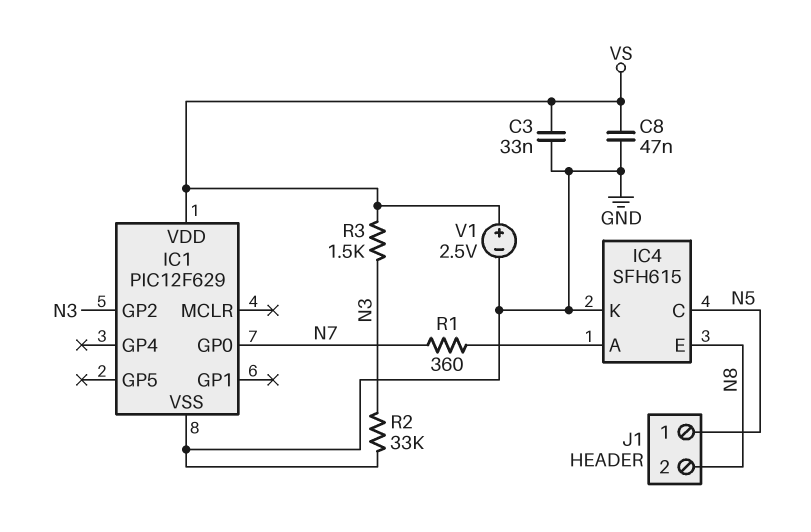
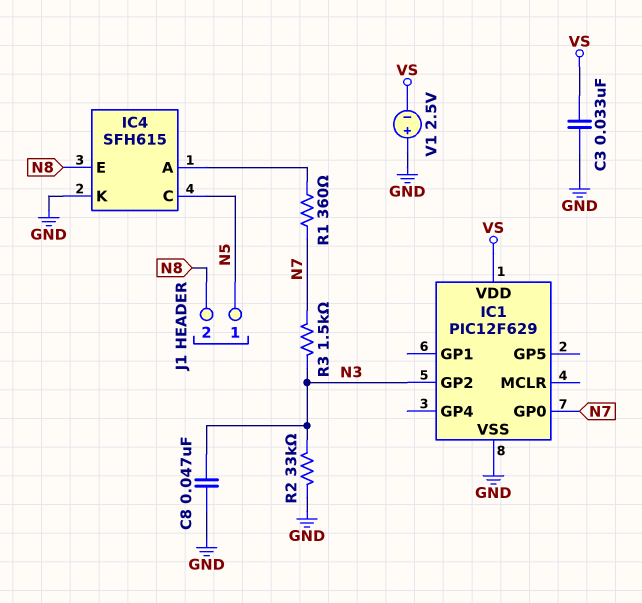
C8: 47nF (GND, VS) -> 47nF (GND, N3)
R3: 1.5k (N3, VS) -> 1.5k (N3, N7)
V1: 2.5V (plus VS, minus GND) -> 2.5V (plus GND, minus VS)

